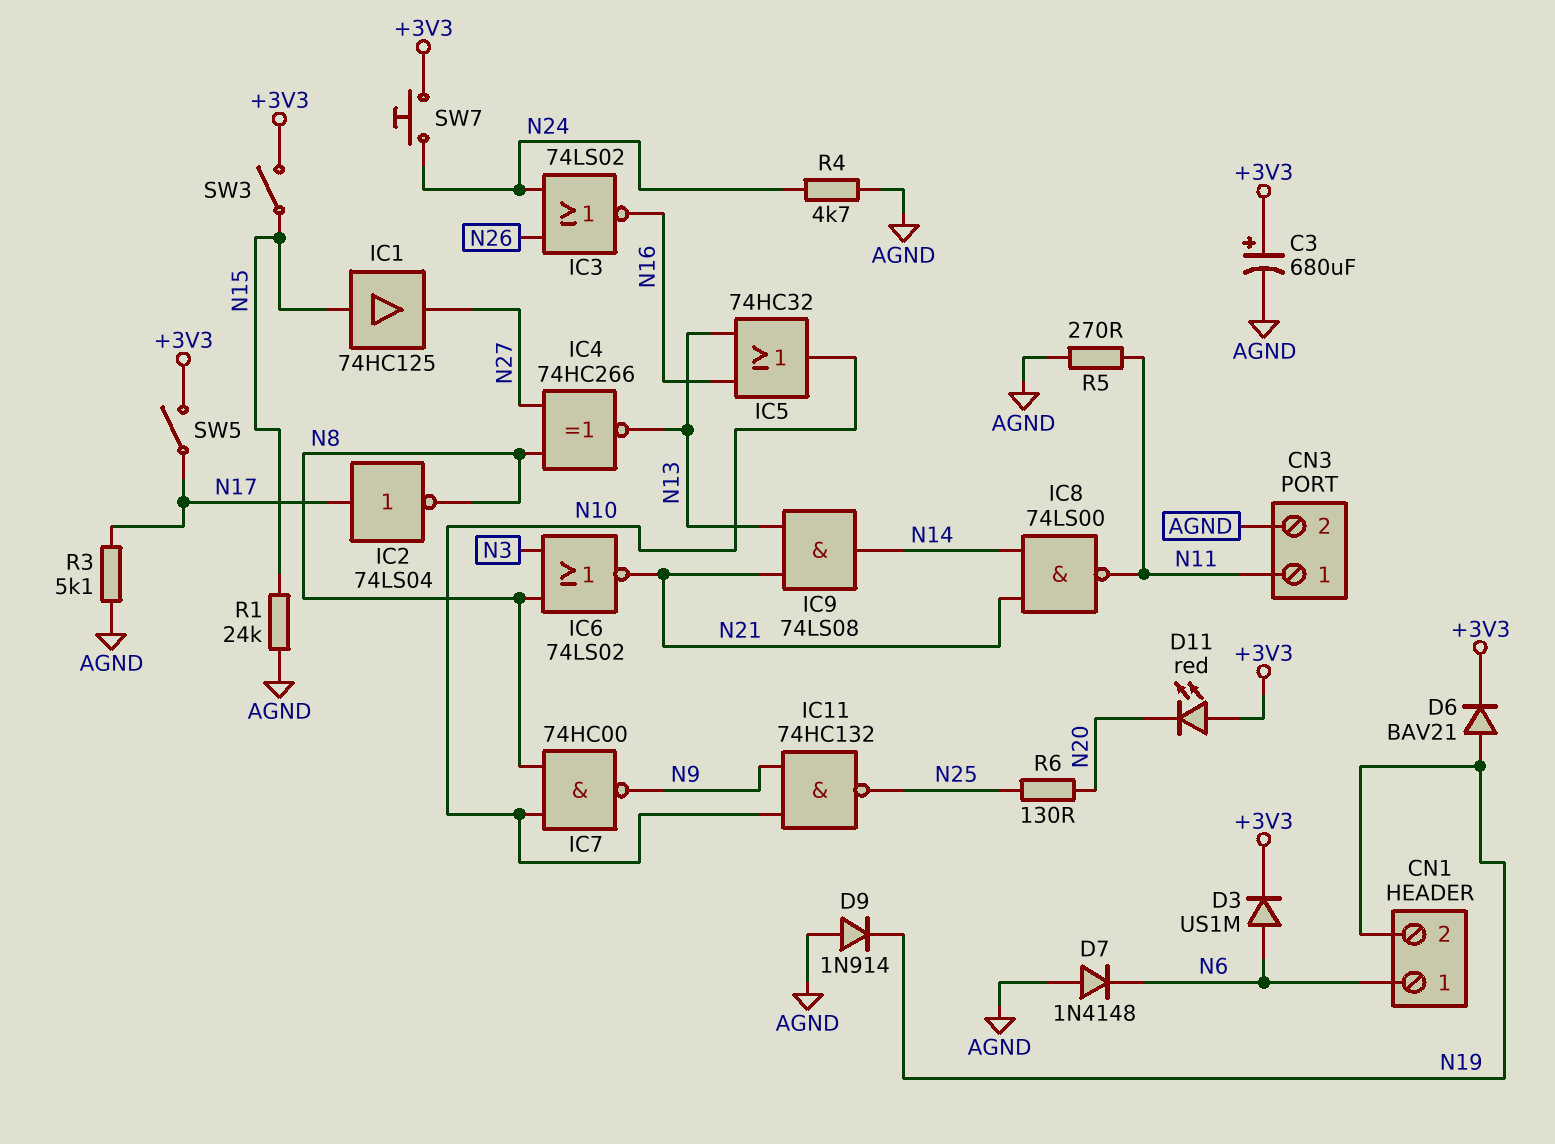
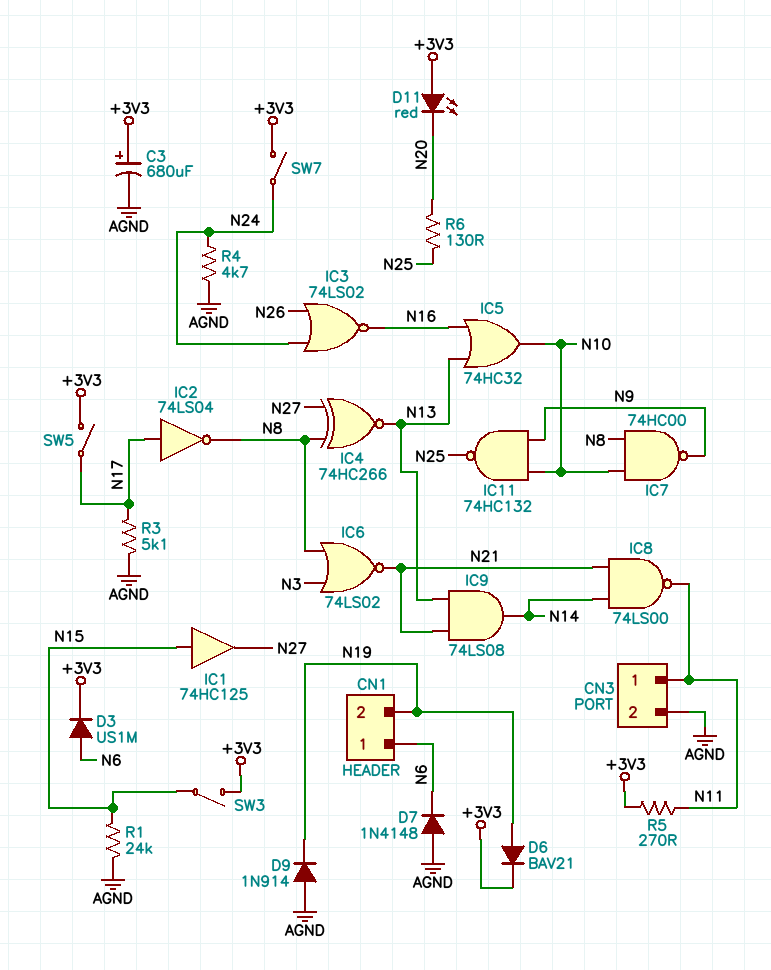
R5: 270 (AGND, N11) -> 270 (+3V3, N11)
SW7: button (+3V3, N24) -> switch (+3V3, N24)

